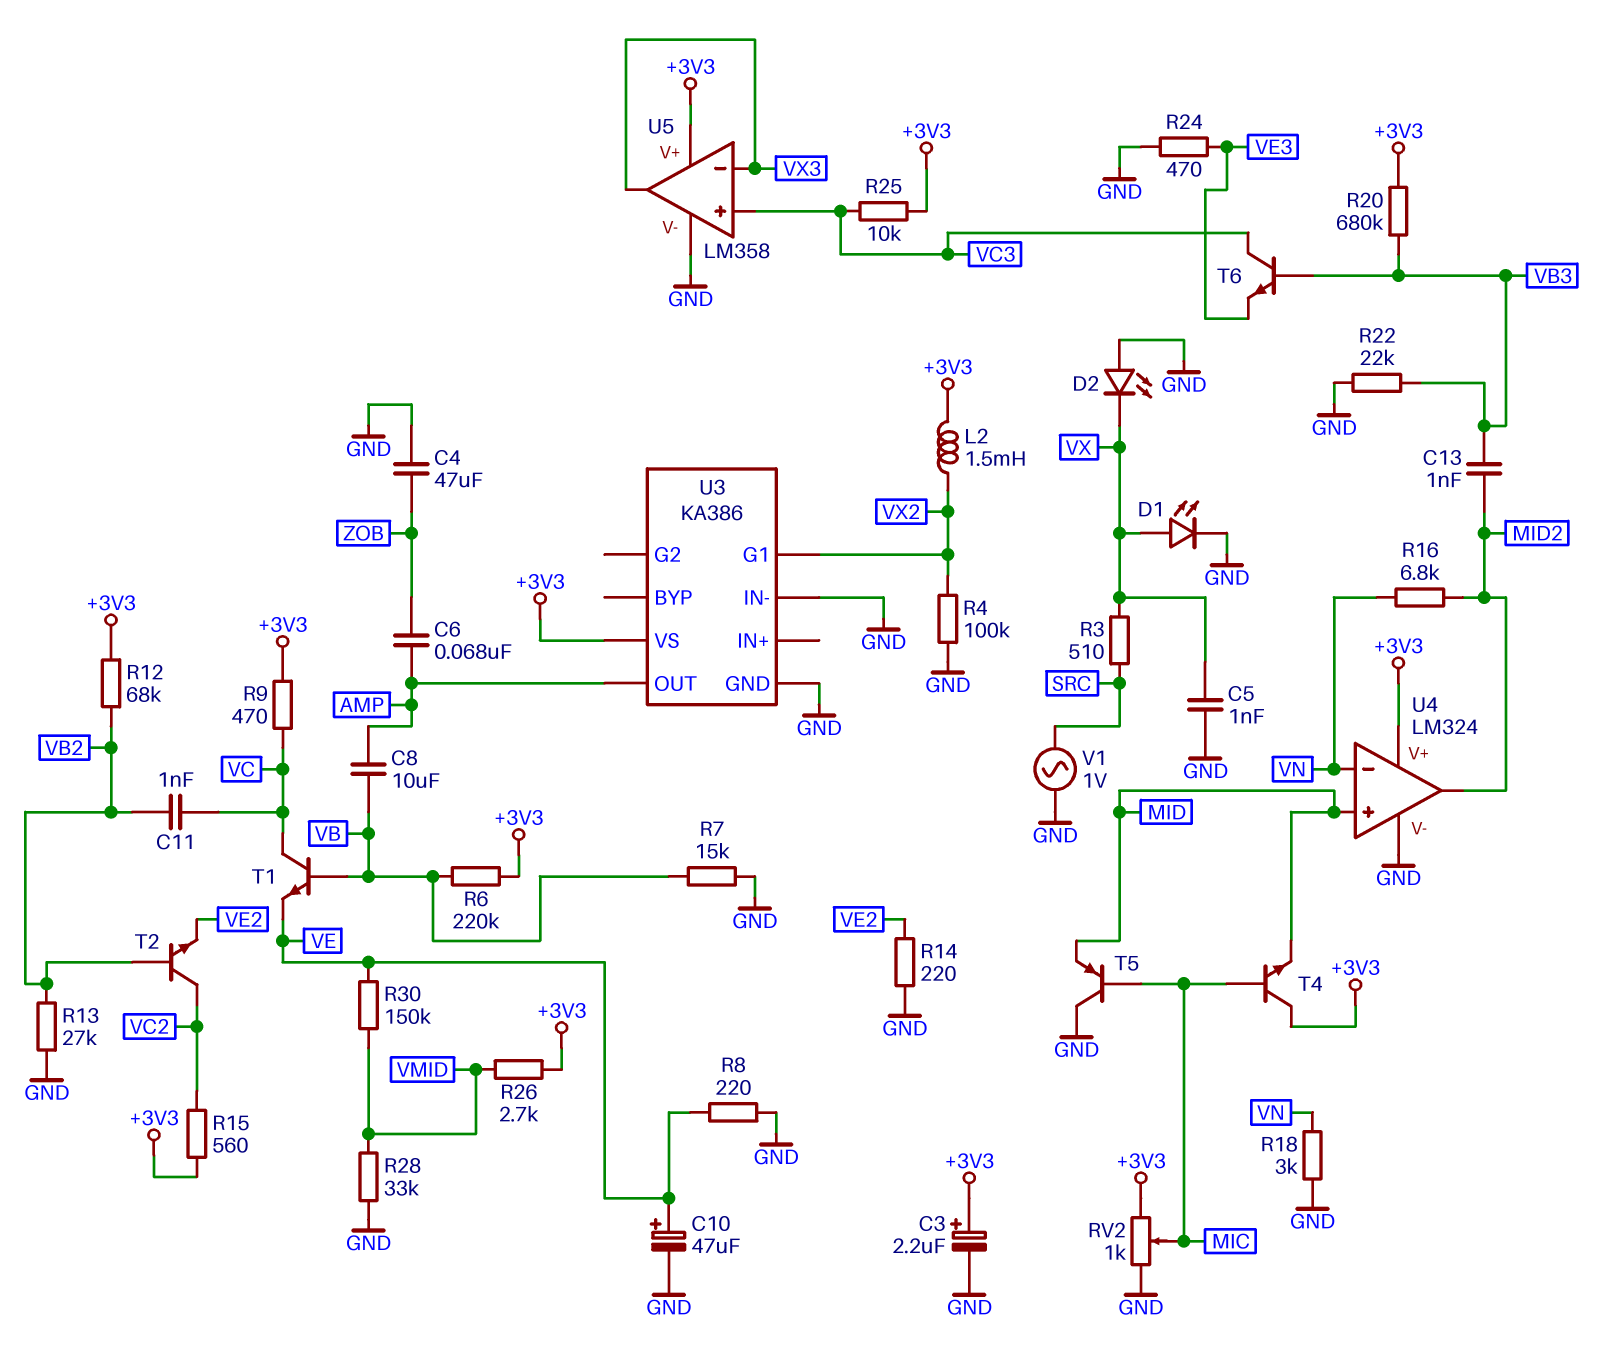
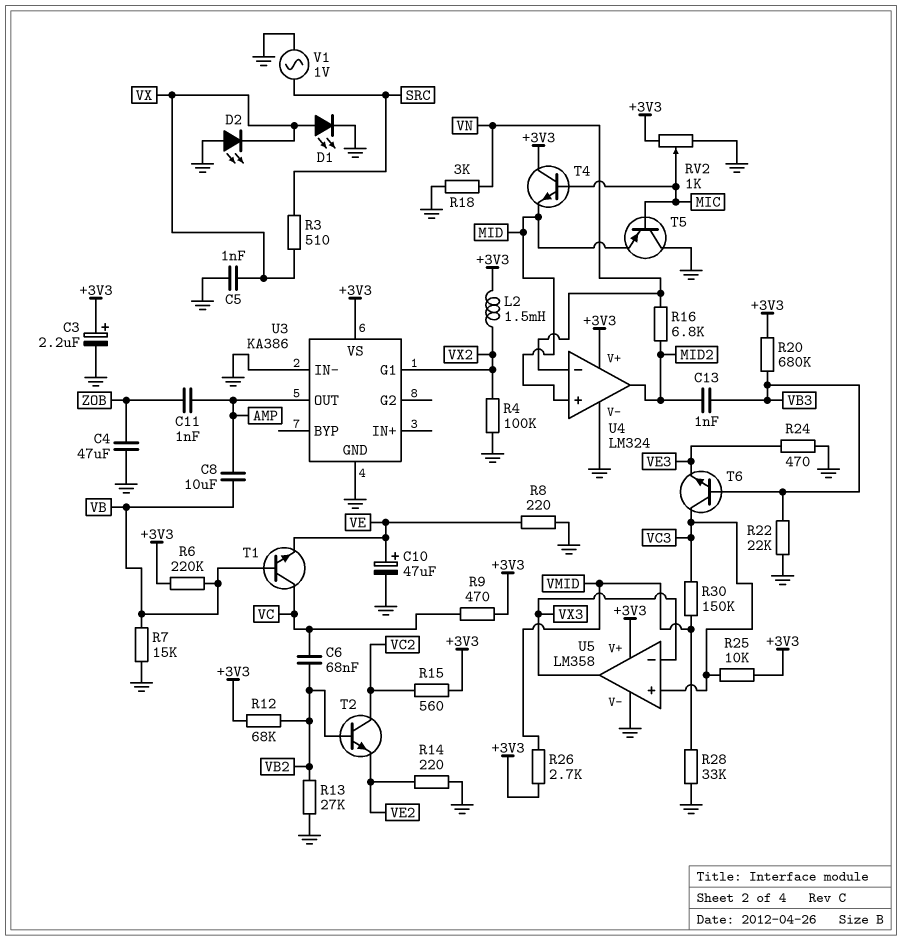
C6: 68nF (AMP, ZOB) -> 68nF (VB2, VC)
C11: 1nF (VB2, VC) -> 1nF (AMP, ZOB)
R30: 150k (VE, VMID) -> 150k (VC3, VMID)

